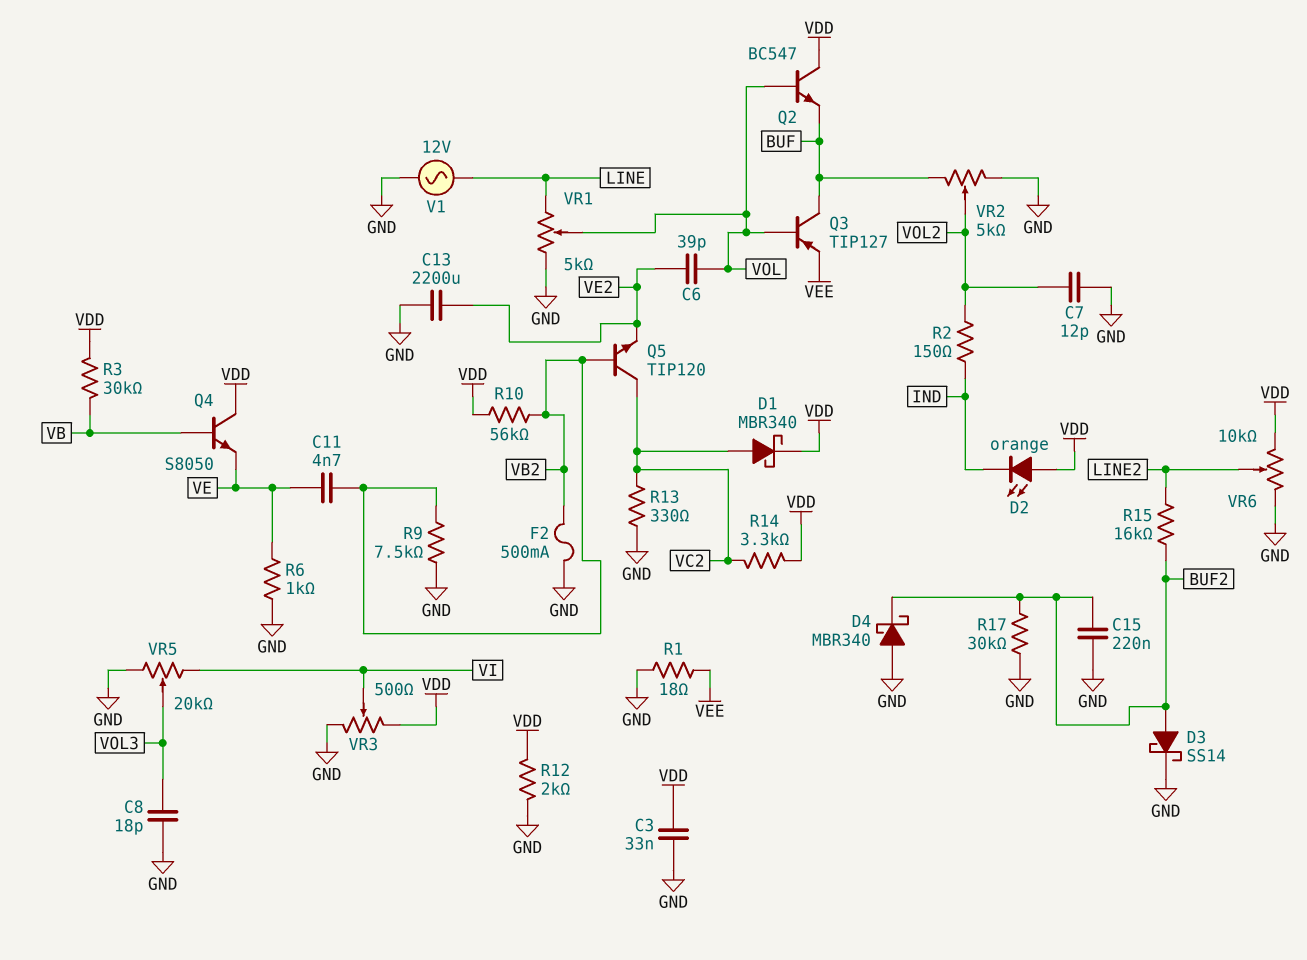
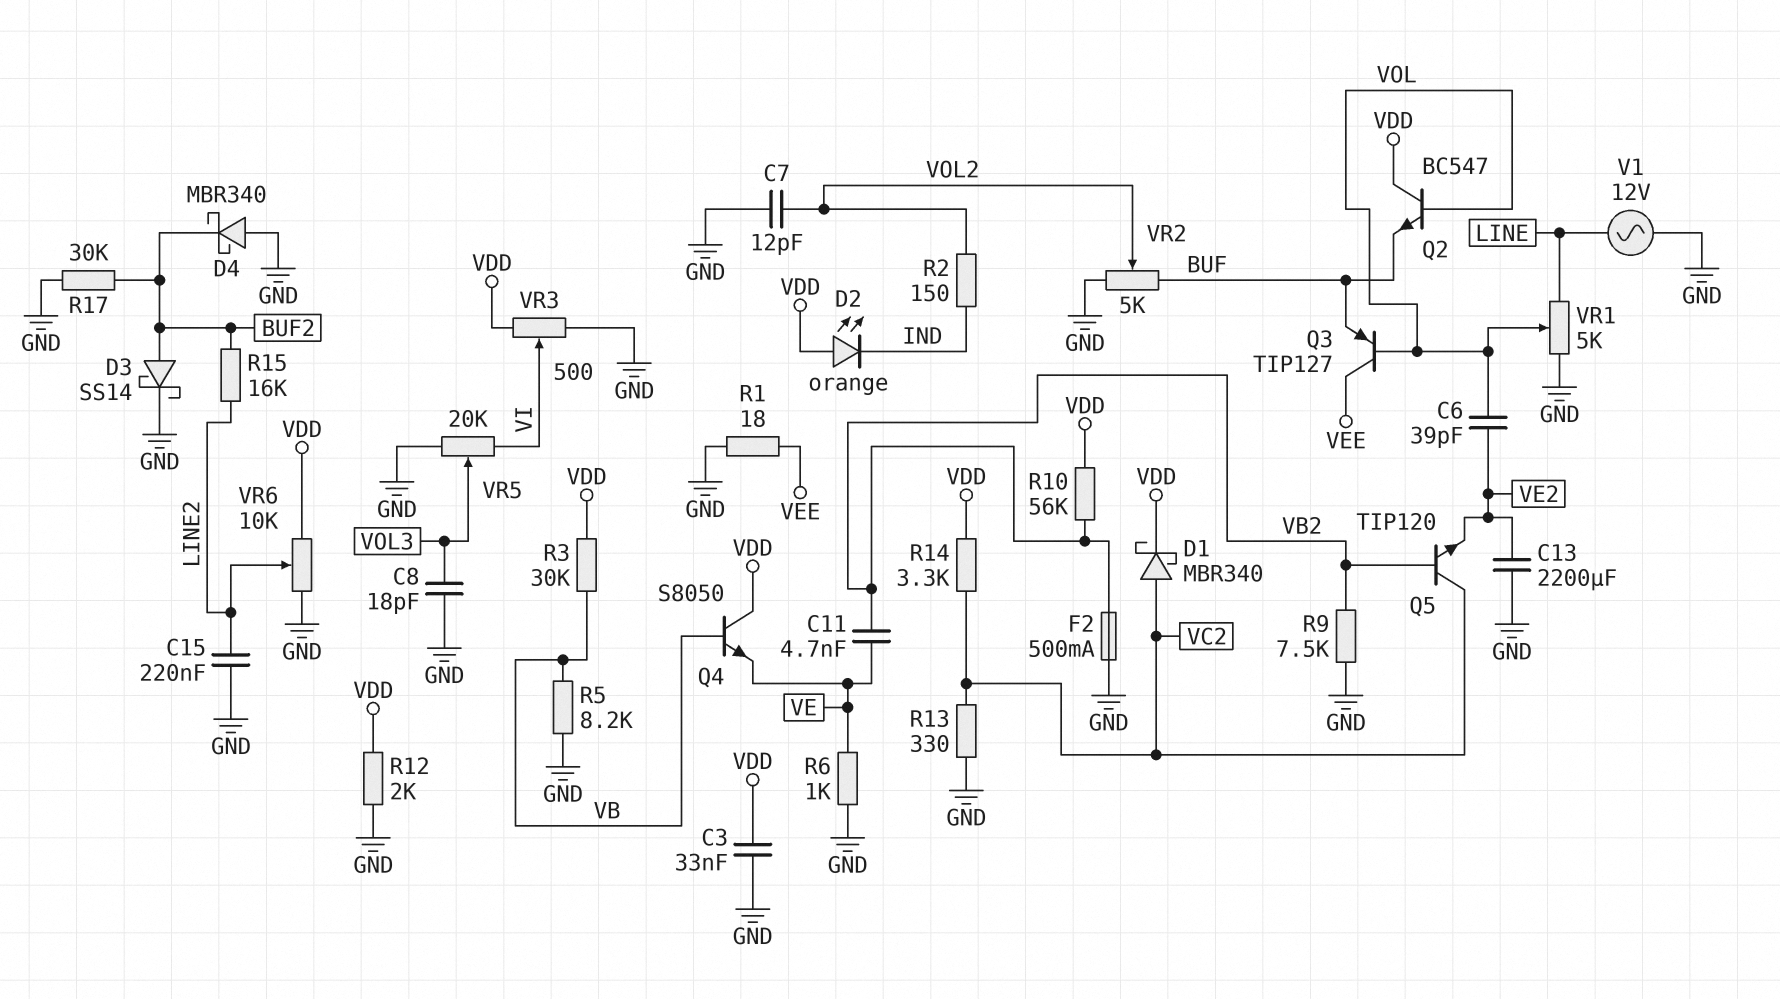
C15: 220nF (BUF2, GND) -> 220nF (GND, LINE2)
Q3: PNP TIP127 (B VOL, C BUF, E VEE) -> PNP TIP127 (B VOL, C VEE, E BUF)
R5: none -> 8.2k (GND, VB)

